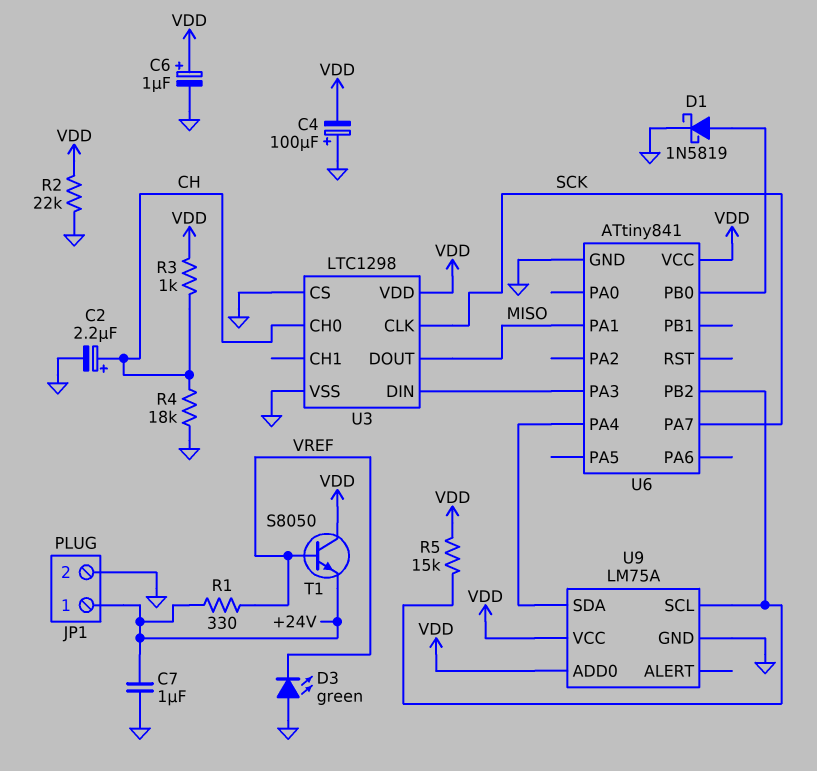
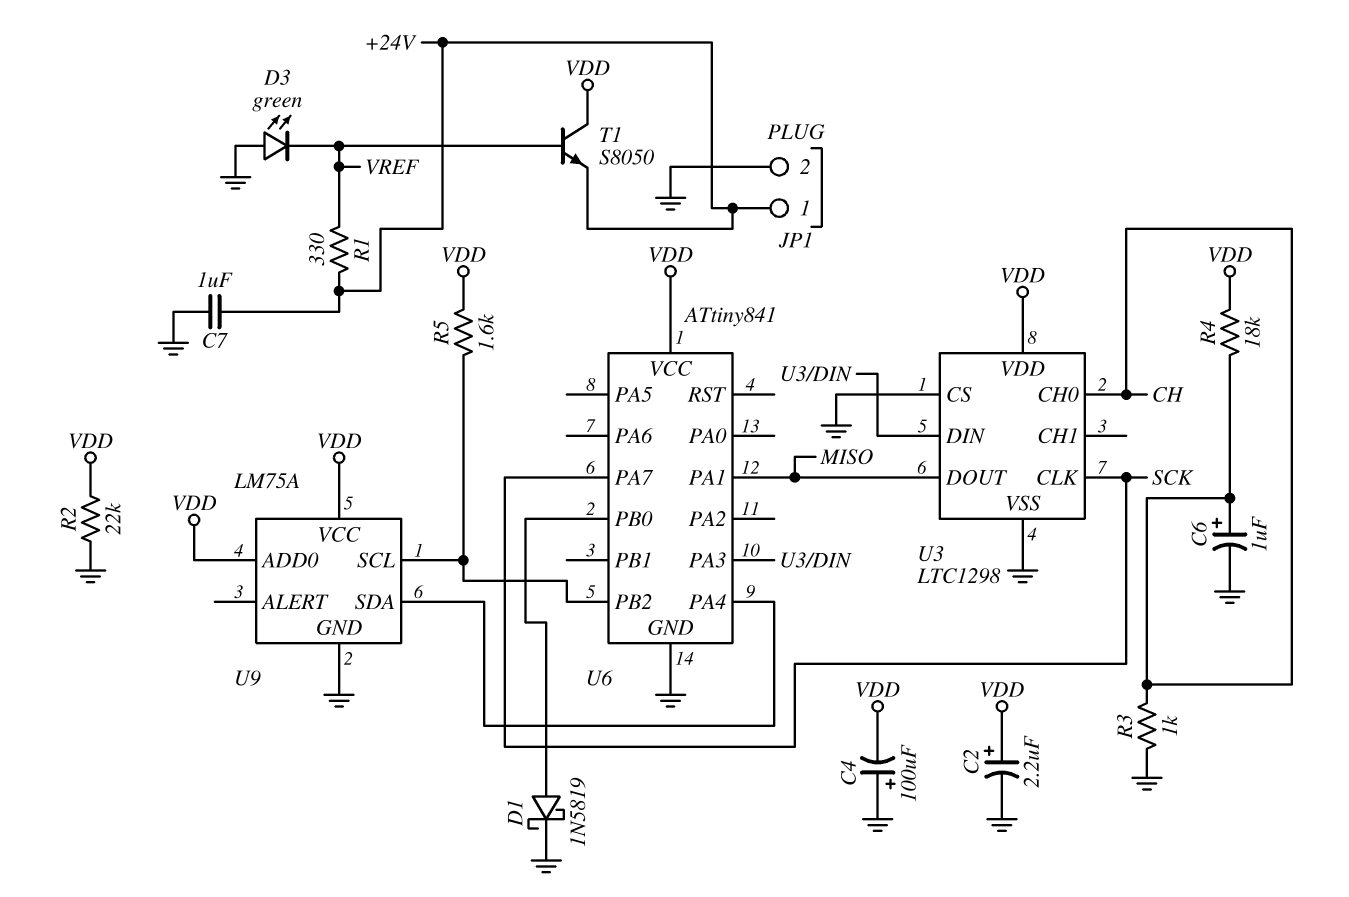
C2: 2.2uF (plus CH, minus GND) -> 2.2uF (plus VDD, minus GND)
C6: 1uF (plus VDD, minus GND) -> 1uF (plus CH, minus GND)
R3: 1k (CH, VDD) -> 1k (CH, GND)
R4: 18k (CH, GND) -> 18k (CH, VDD)
R5: 15k (U6/PB2, VDD) -> 1.6k (U6/PB2, VDD)

